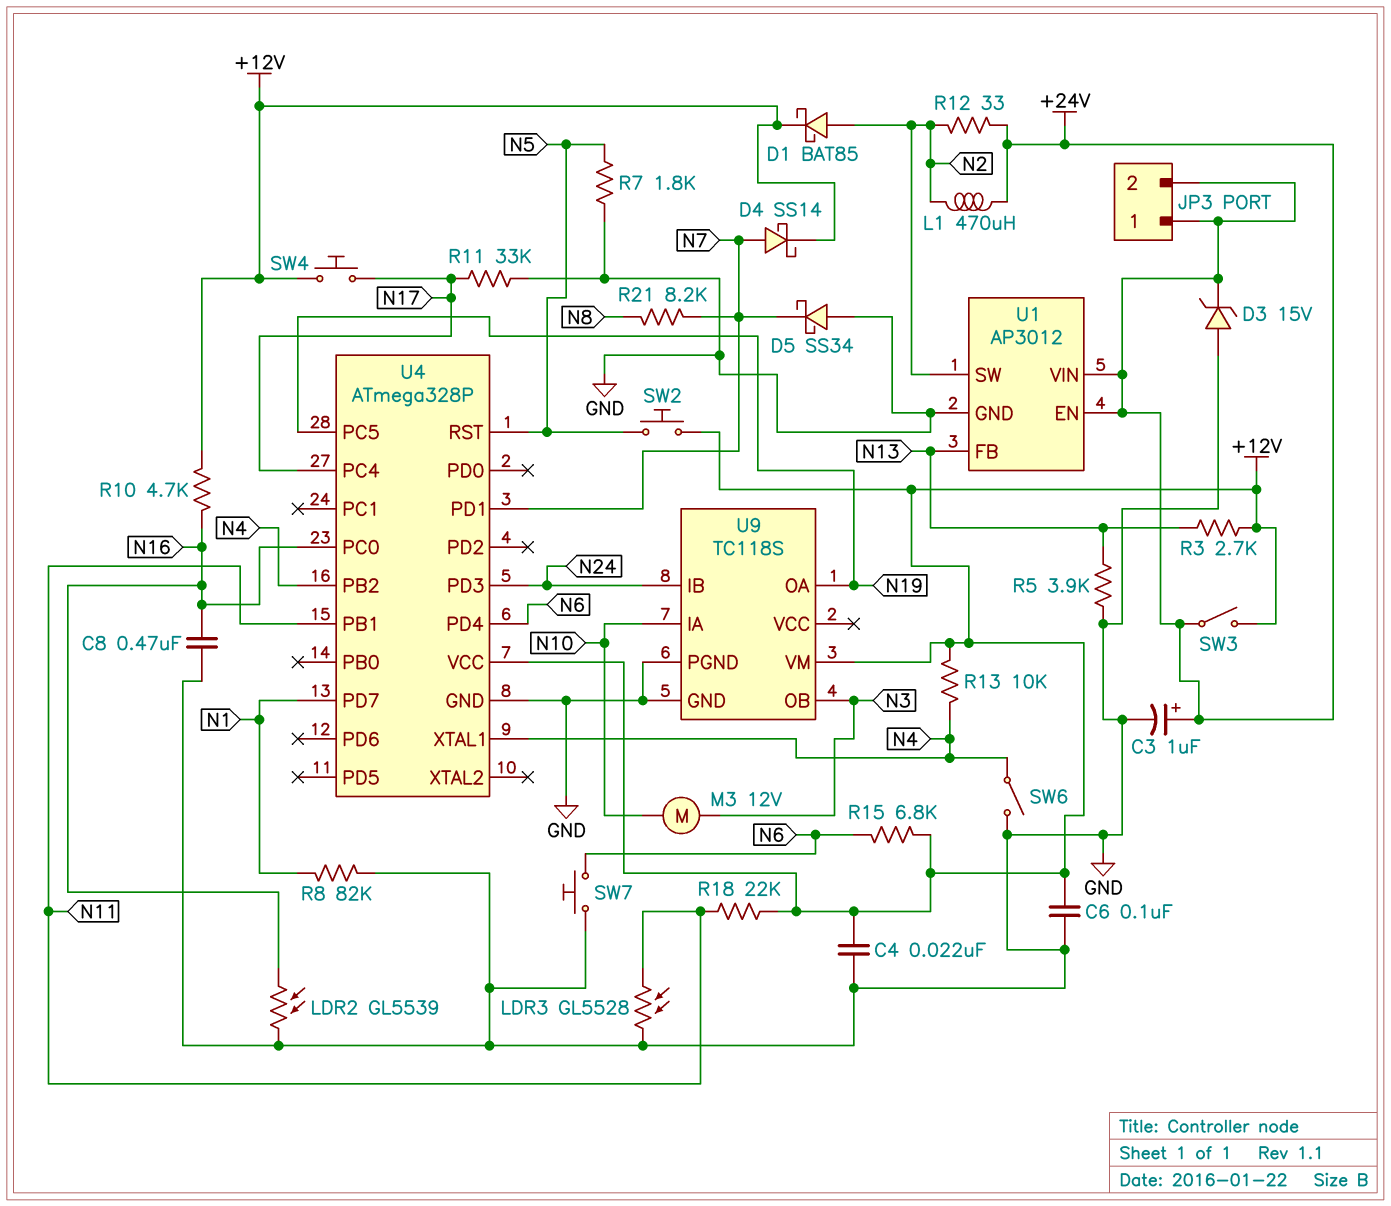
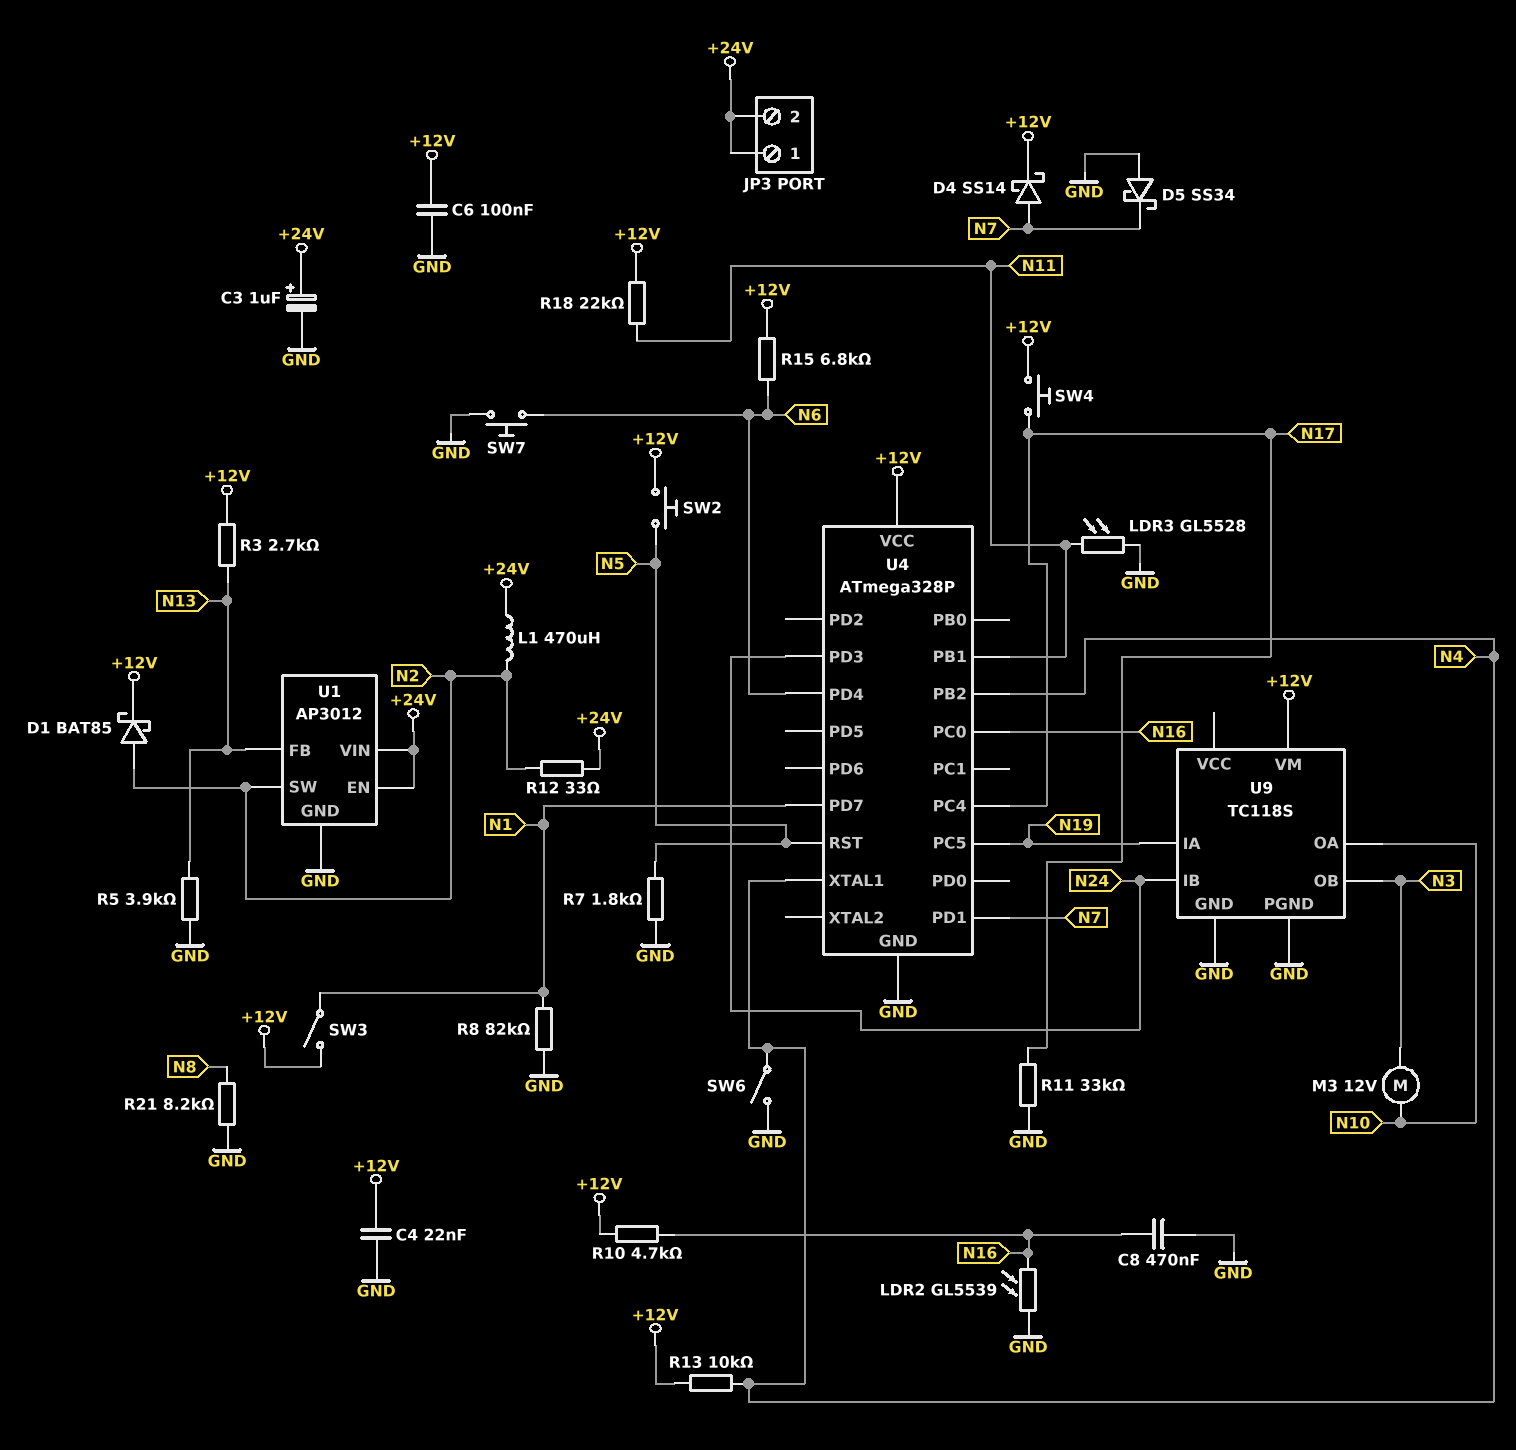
D3: zener 15V (A GND, K +24V) -> none
R21: 8.2k (N7, N8) -> 8.2k (GND, N8)
SW3: switch (+12V, +24V) -> switch (+12V, N1)
U9 pin IA: N10 -> N19
U9 pin OA: N19 -> N10

